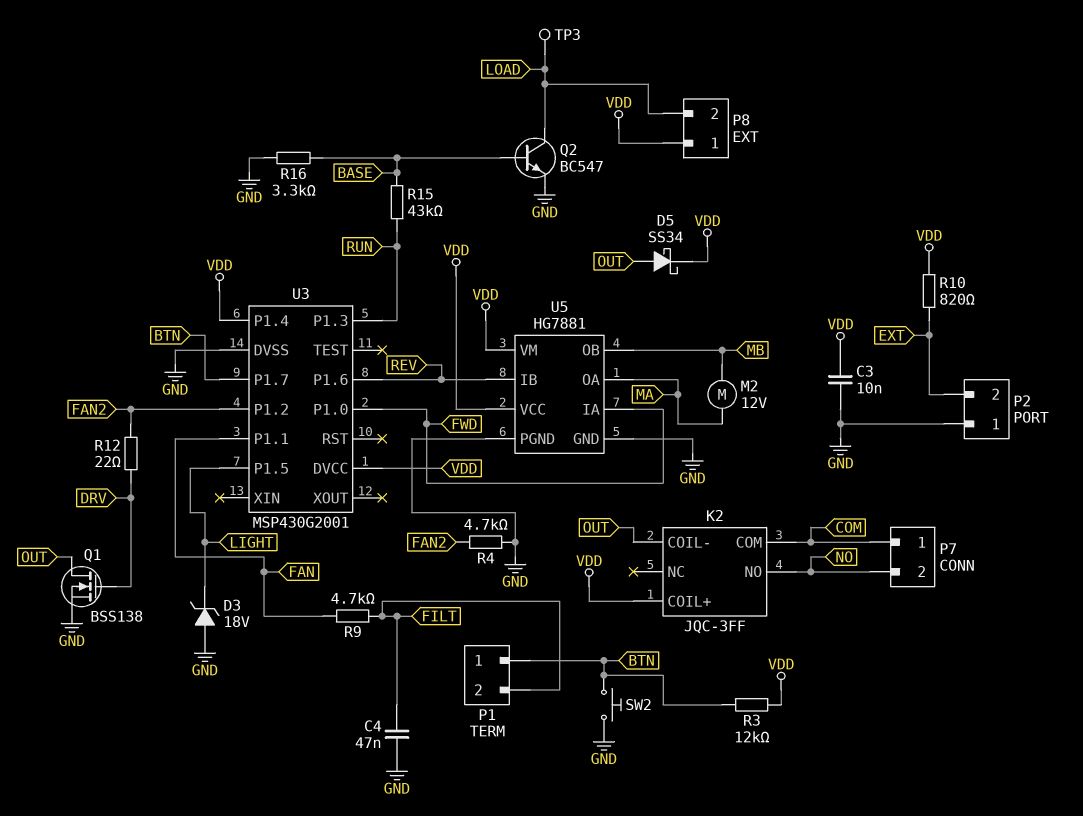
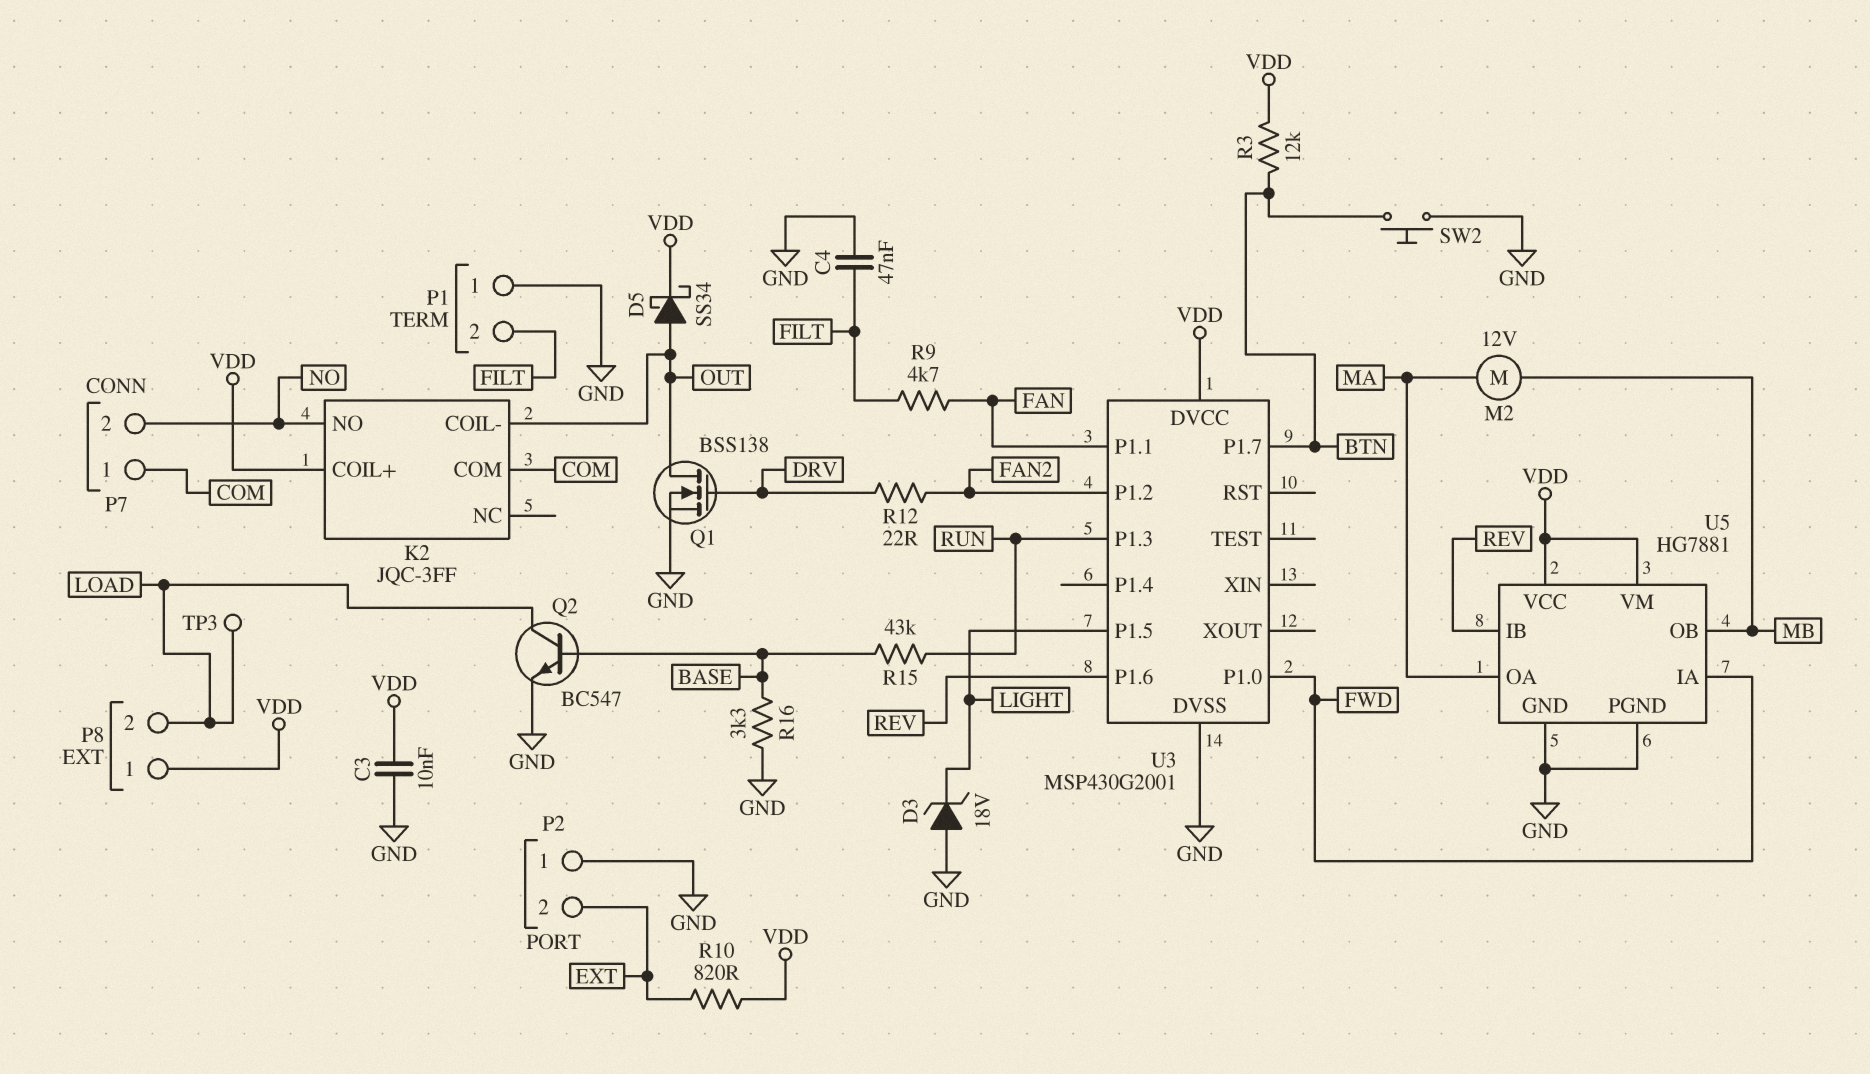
P1 pin 1: BTN -> GND
R4: 4.7k (FAN2, GND) -> none
U3 pin P1.4: VDD -> none

